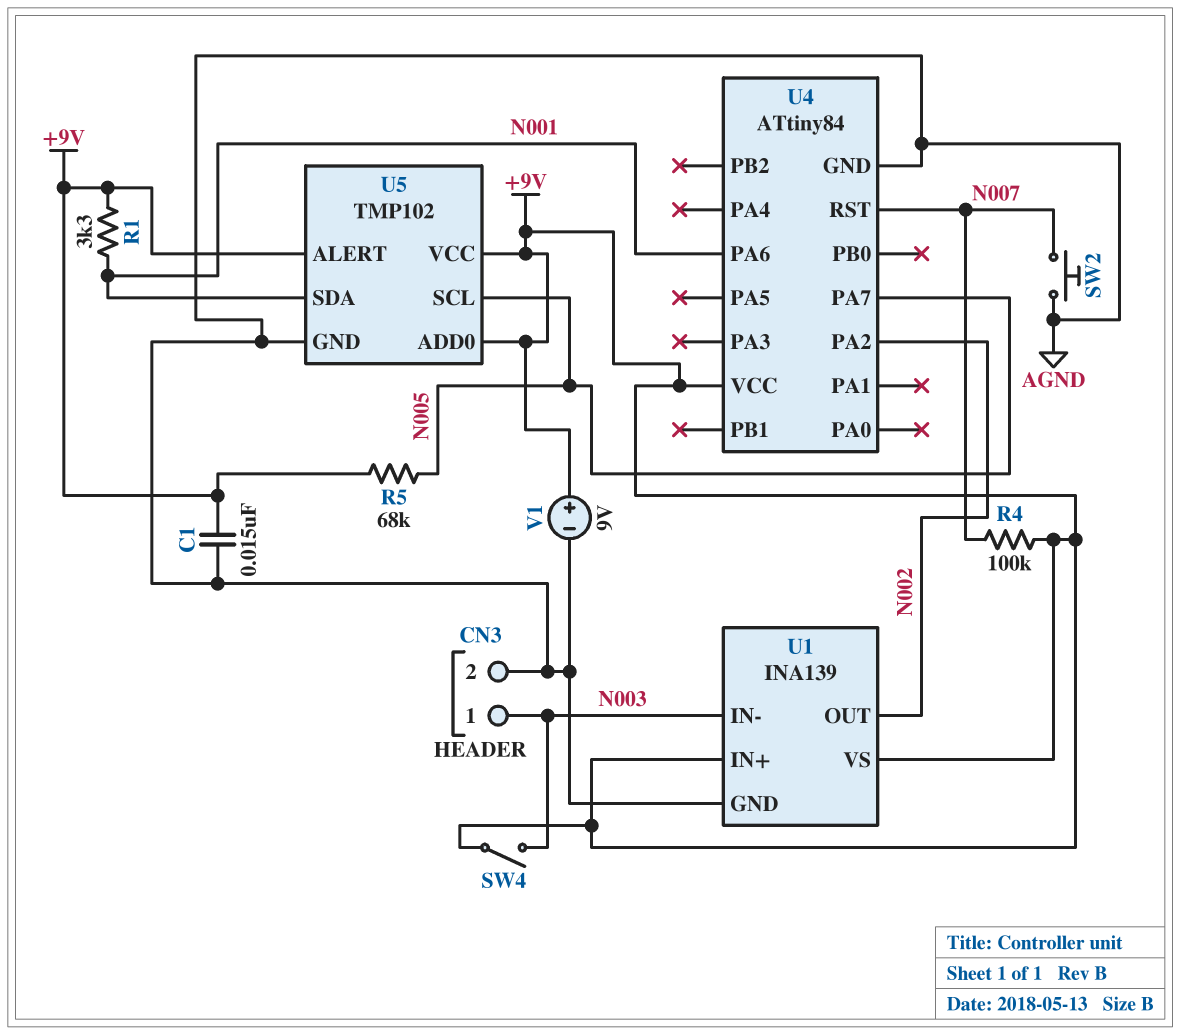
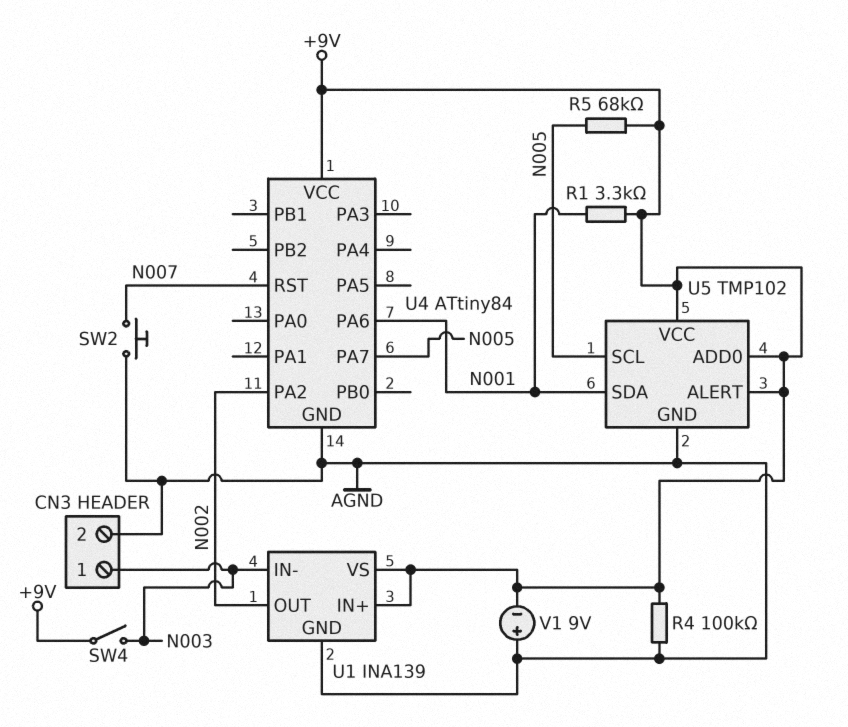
C1: 15nF (+9V, AGND) -> none
R4: 100k (+9V, N007) -> 100k (+9V, AGND)
V1: 9V (plus +9V, minus AGND) -> 9V (plus AGND, minus +9V)

